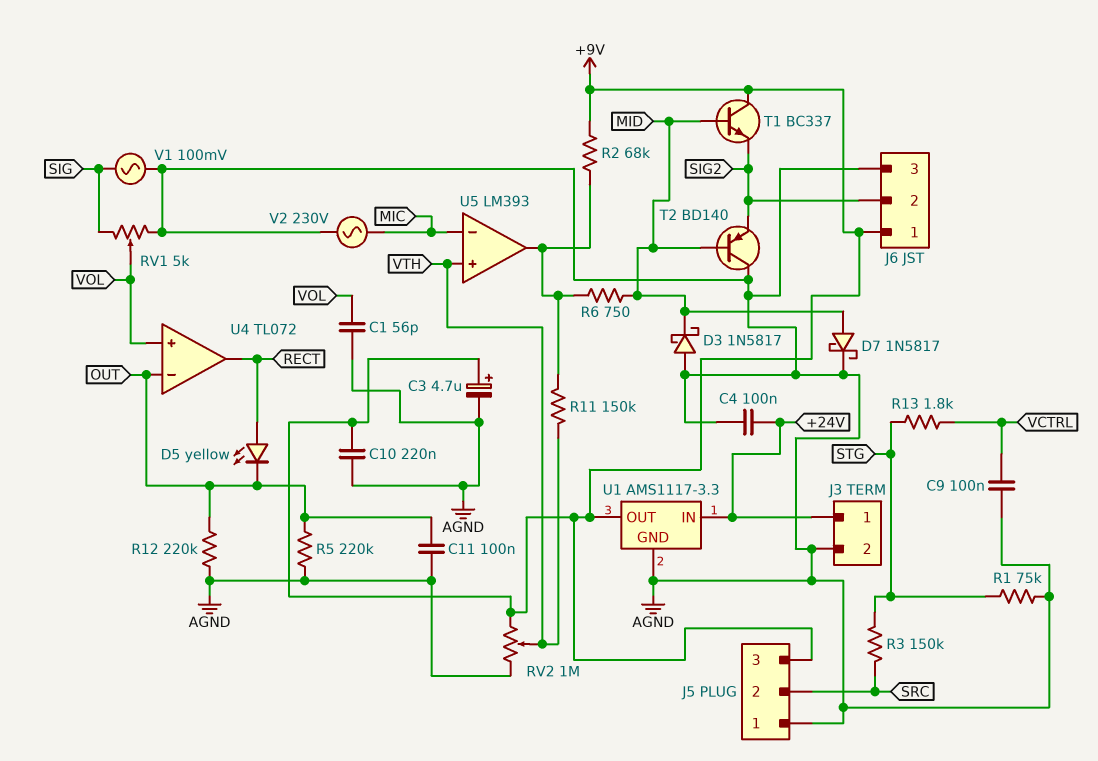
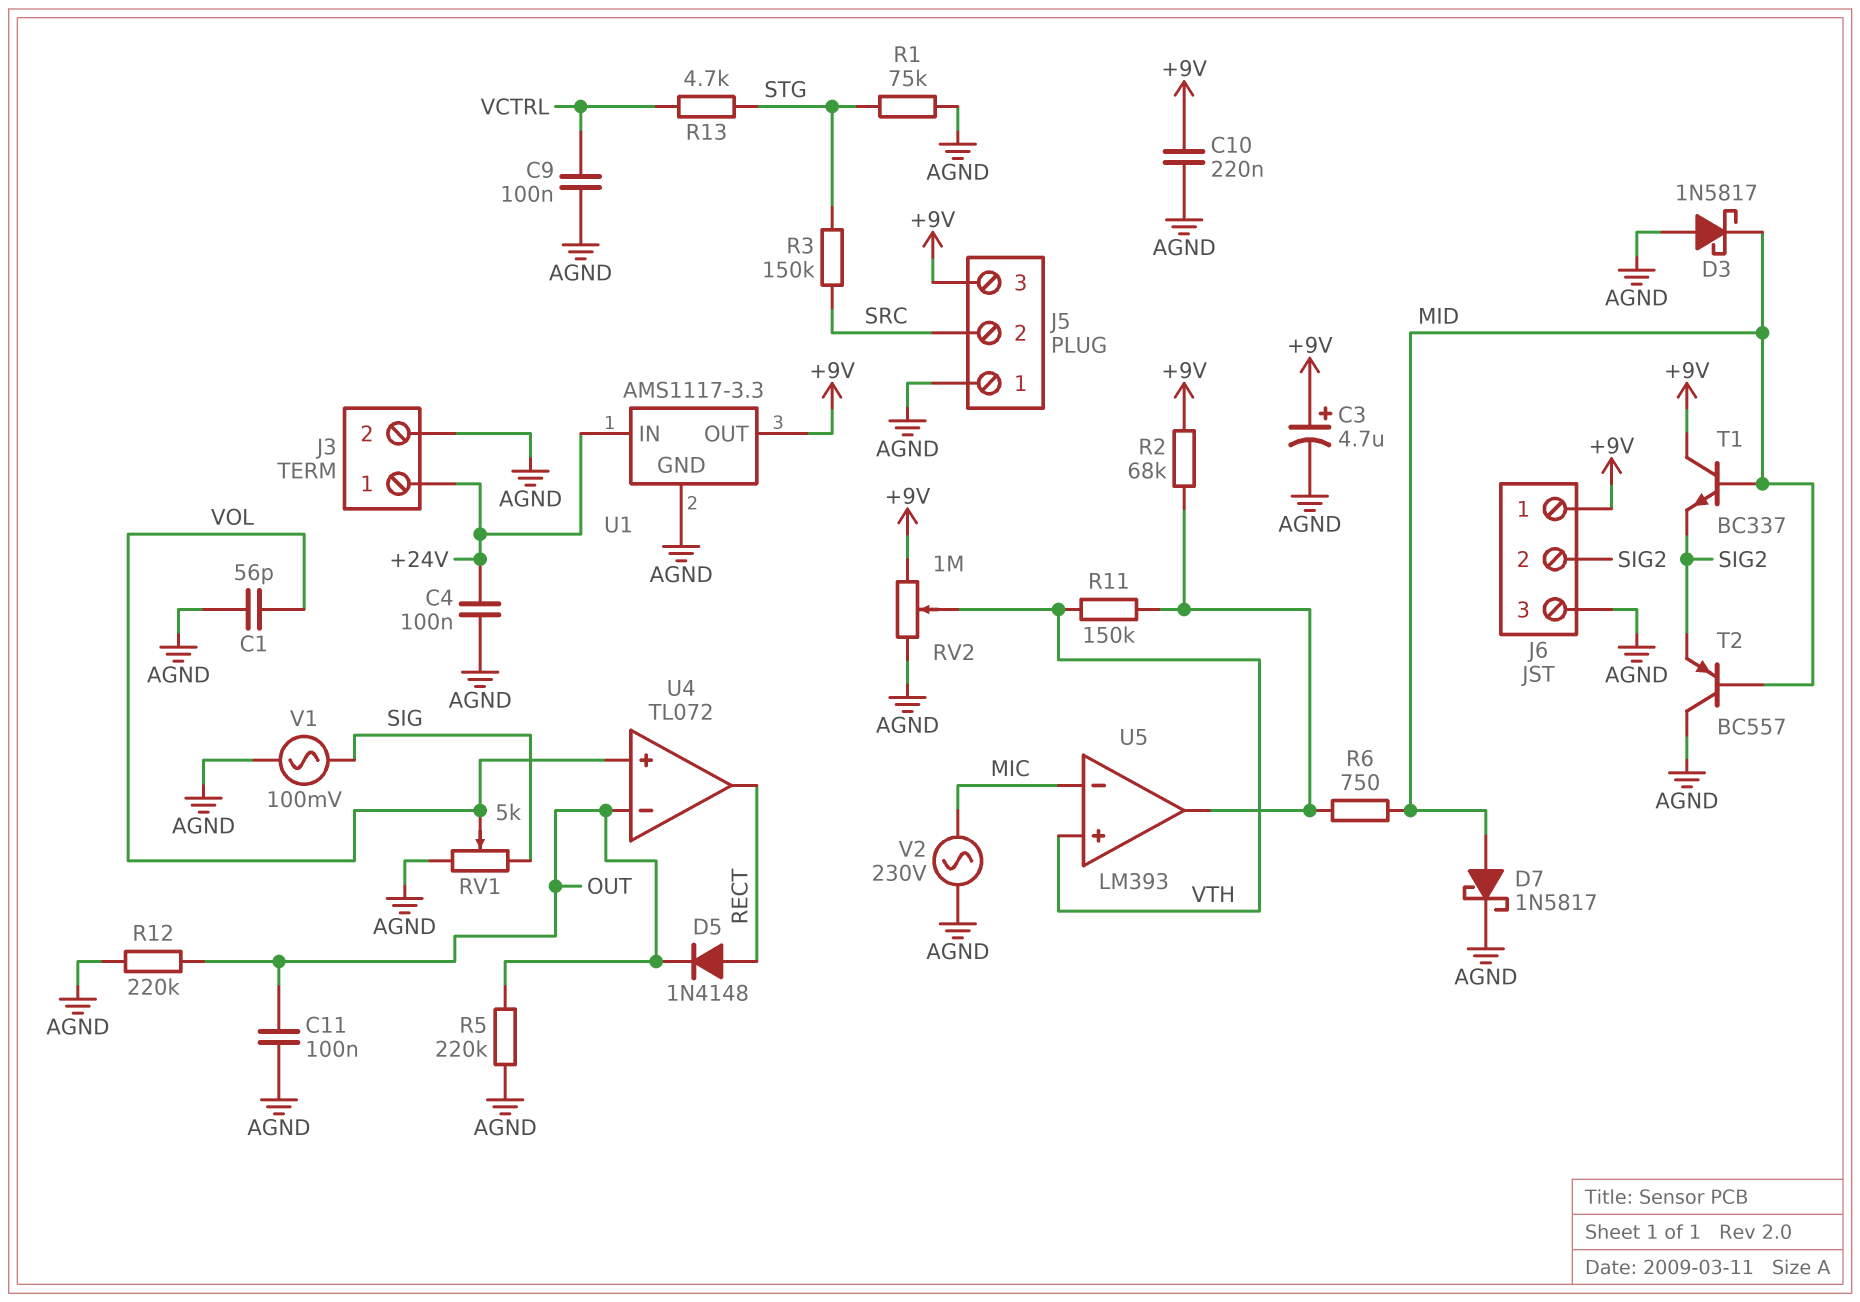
D5: LED yellow (A RECT, K OUT) -> diode 1N4148 (A RECT, K OUT)
R13: 1.8k (STG, VCTRL) -> 4.7k (STG, VCTRL)
T2: PNP BD140 (B MID, C AGND, E SIG2) -> PNP BC557 (B MID, C AGND, E SIG2)

